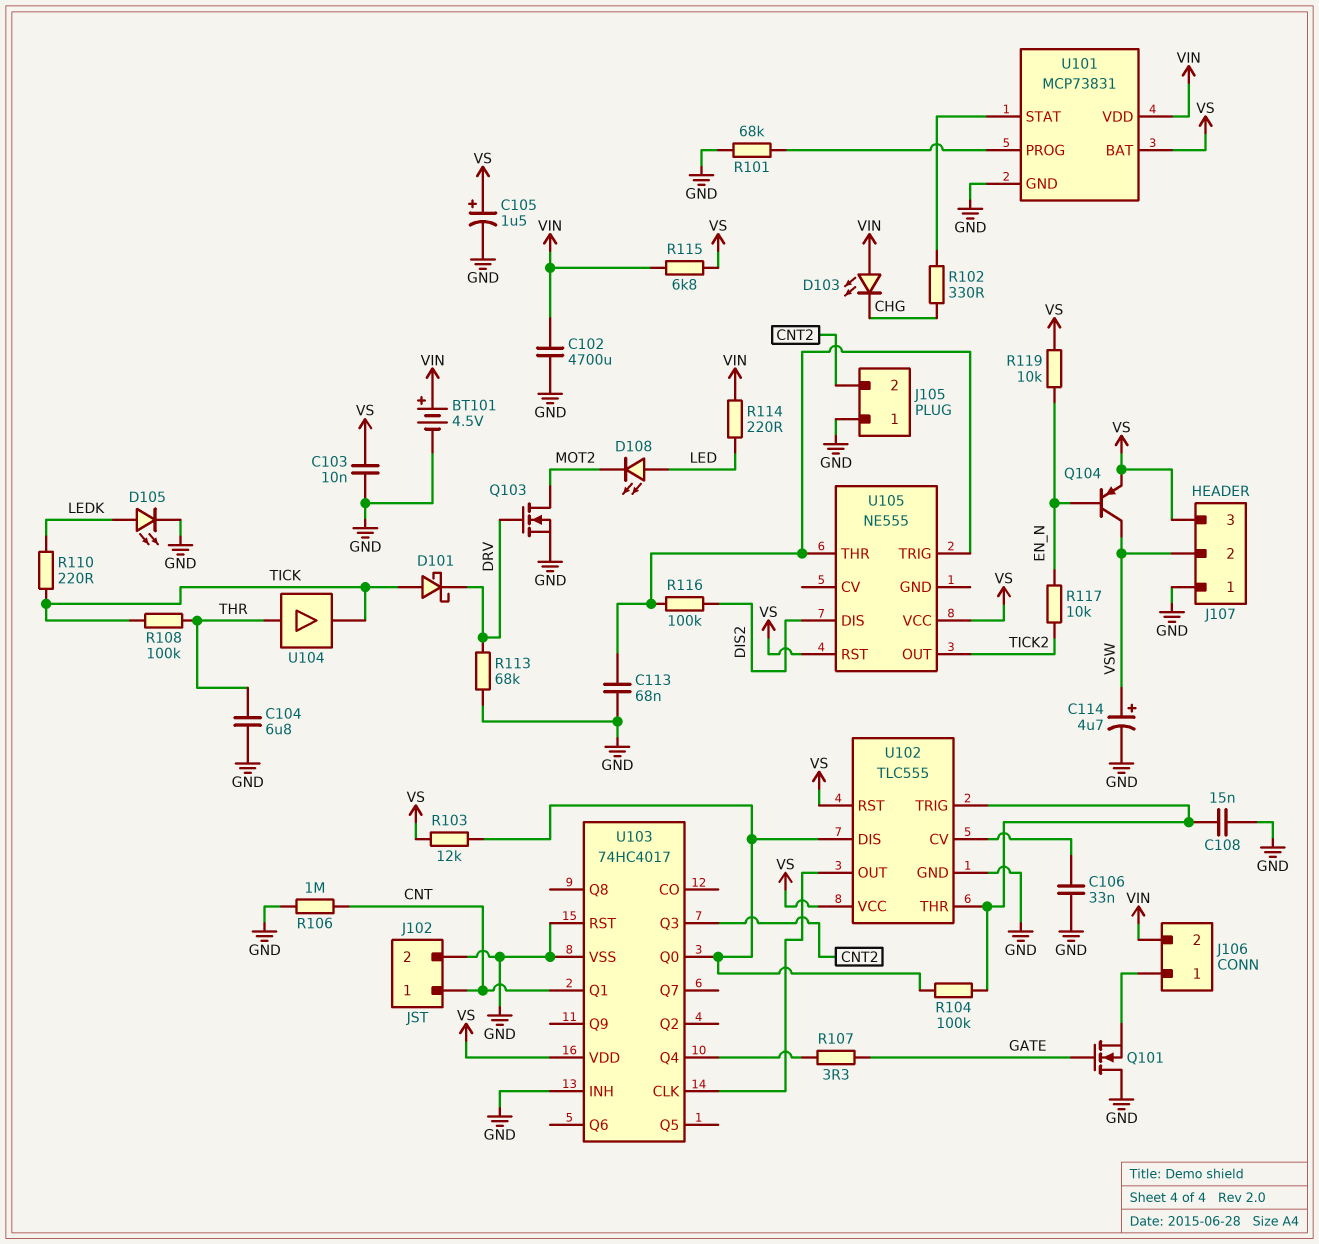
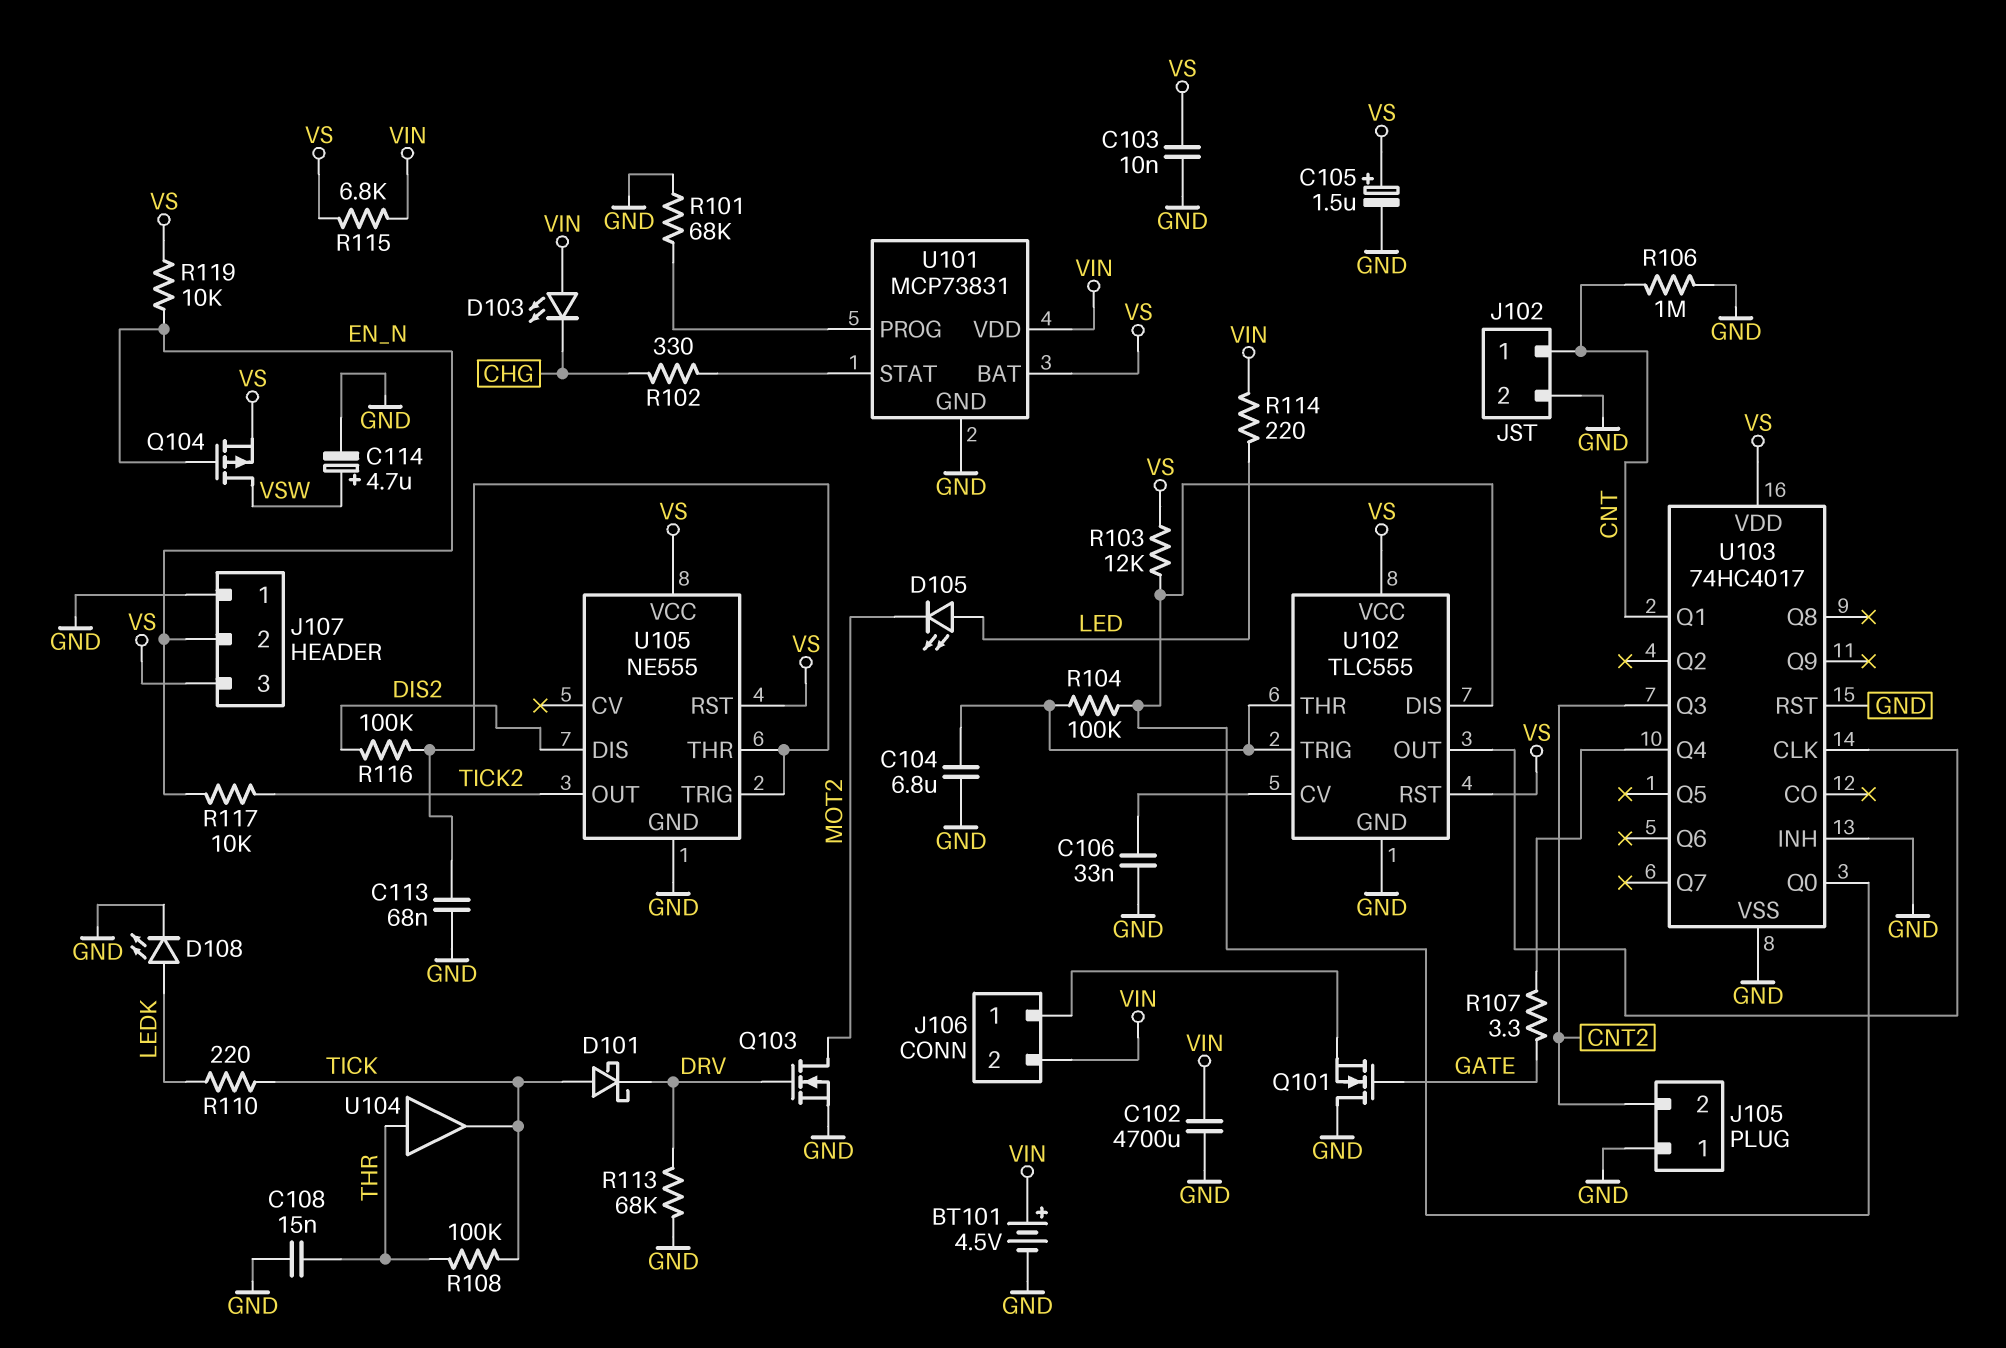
C104: 6.8uF (GND, THR) -> 6.8uF (GND, U102/THR)
C108: 15nF (GND, U102/THR) -> 15nF (GND, THR)
D105: LED (A LEDK, K GND) -> LED (A LED, K MOT2)
D108: LED (A LED, K MOT2) -> LED (A LEDK, K GND)
J107 pin 2: VSW -> EN_N
Q104: PNP (B EN_N, C VSW, E VS) -> PMOS (G EN_N, D VSW, S VS)
U105 pin GND: none -> GND

